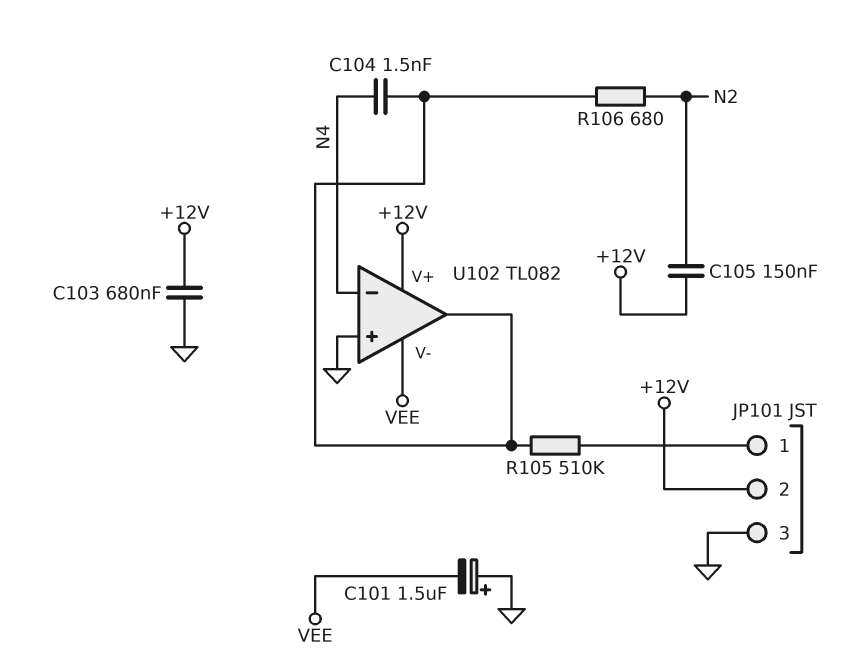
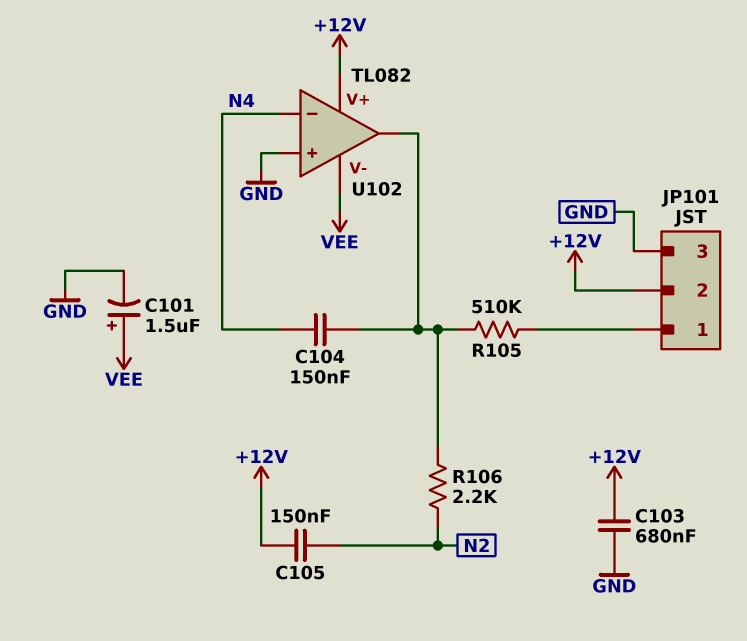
C101: 1.5uF (plus GND, minus VEE) -> 1.5uF (plus VEE, minus GND)
C104: 1.5nF (N4, U102/out) -> 150nF (N4, U102/out)
R106: 680 (N2, U102/out) -> 2.2k (N2, U102/out)

